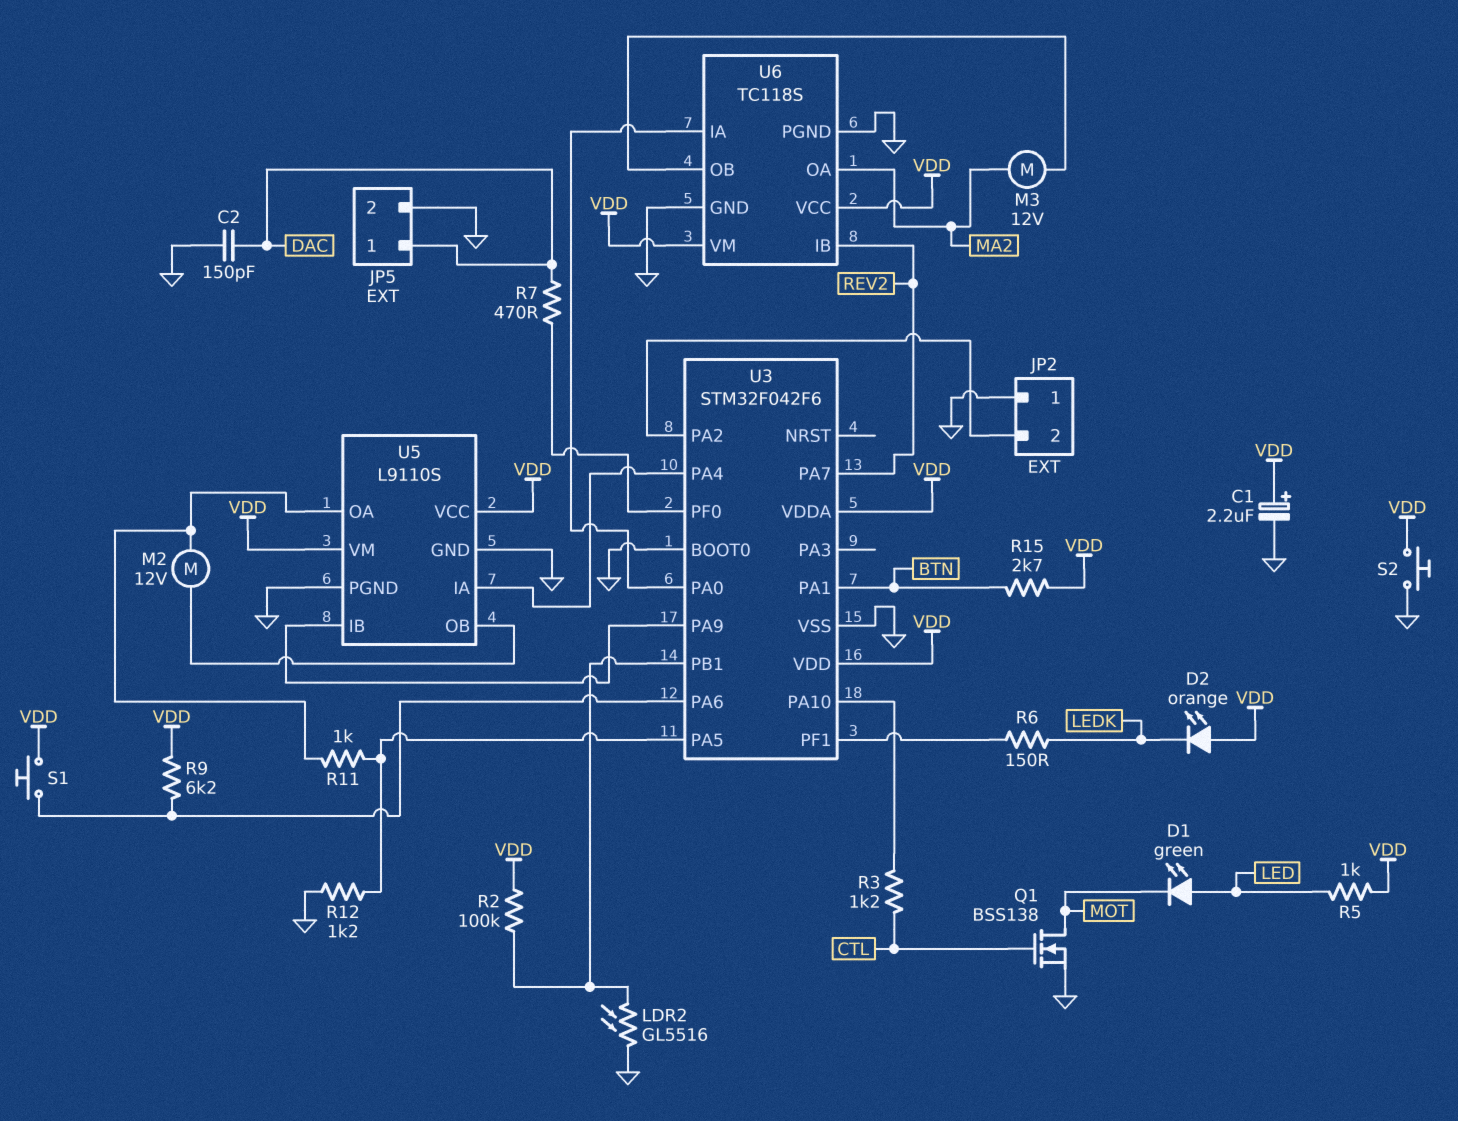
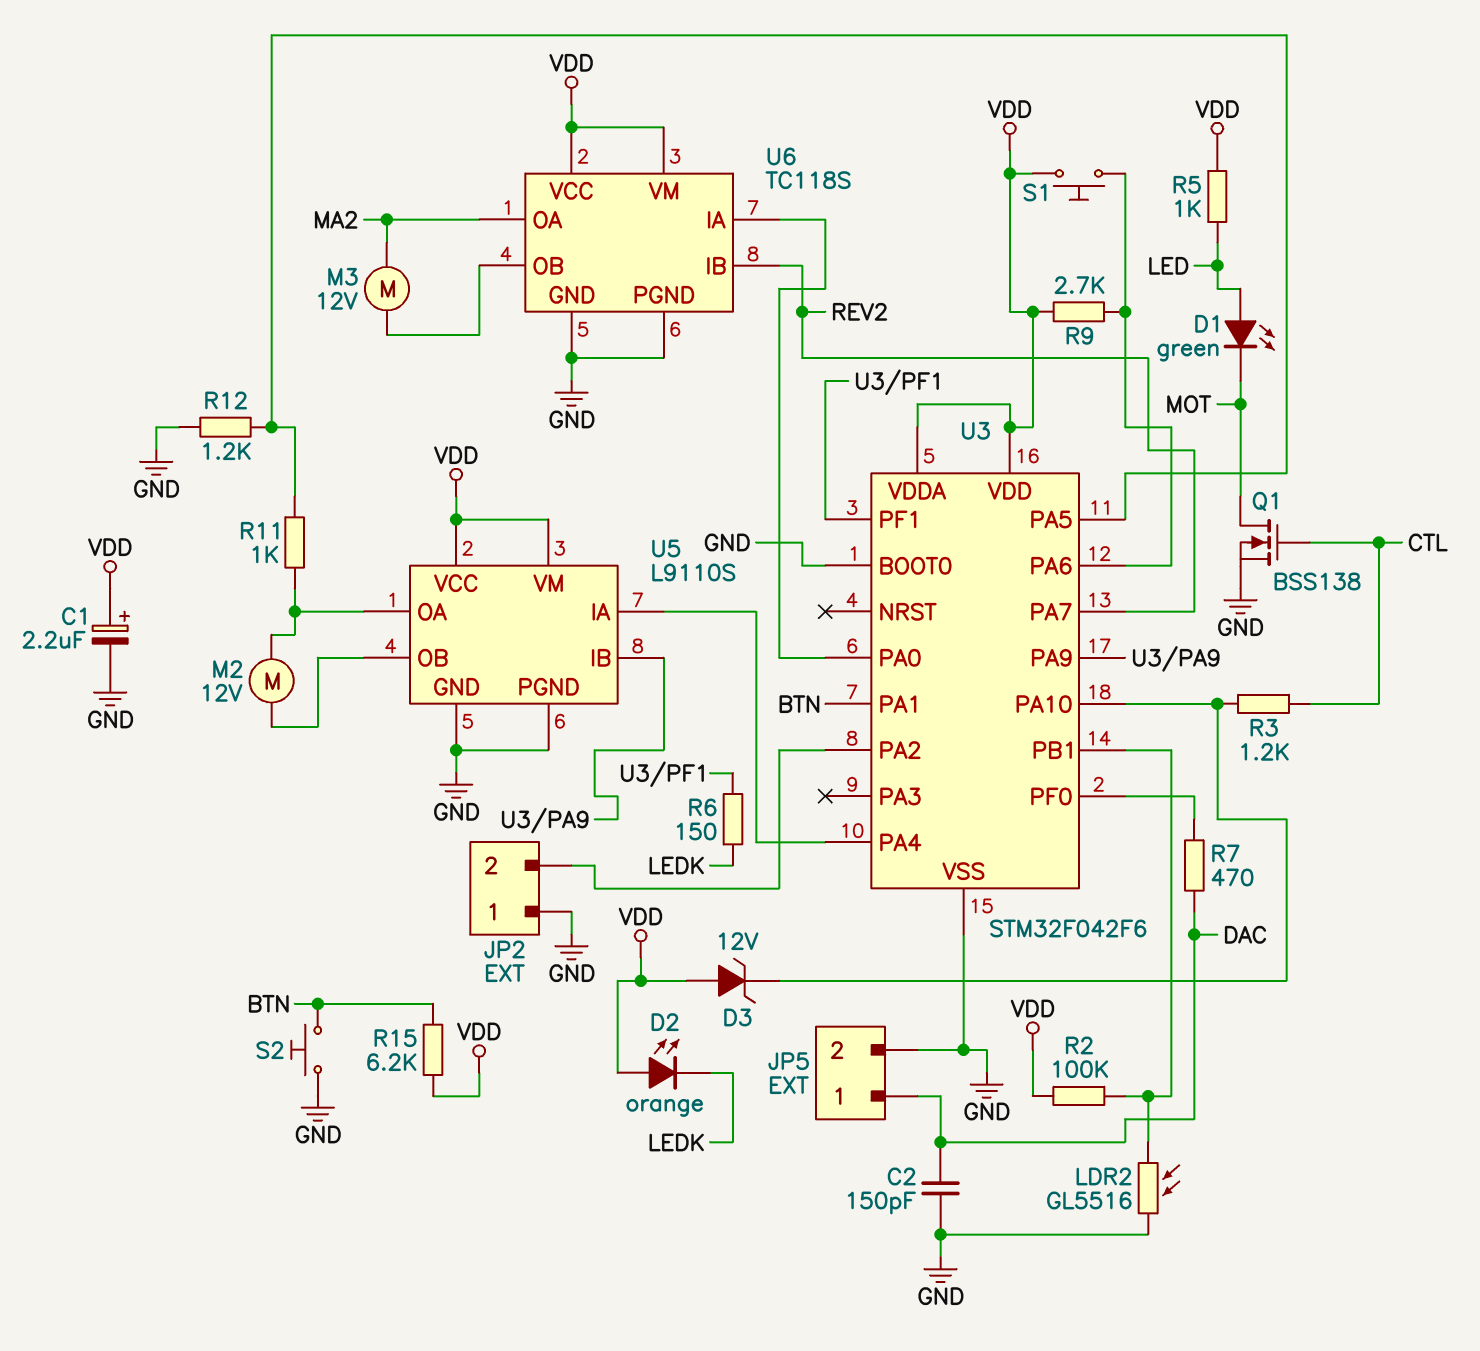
D3: none -> zener 12V (A VDD, K U3/PA10)
R9: 6.2k (U3/PA6, VDD) -> 2.7k (U3/PA6, VDD)
R15: 2.7k (BTN, VDD) -> 6.2k (BTN, VDD)
S2: button (GND, VDD) -> button (BTN, GND)

